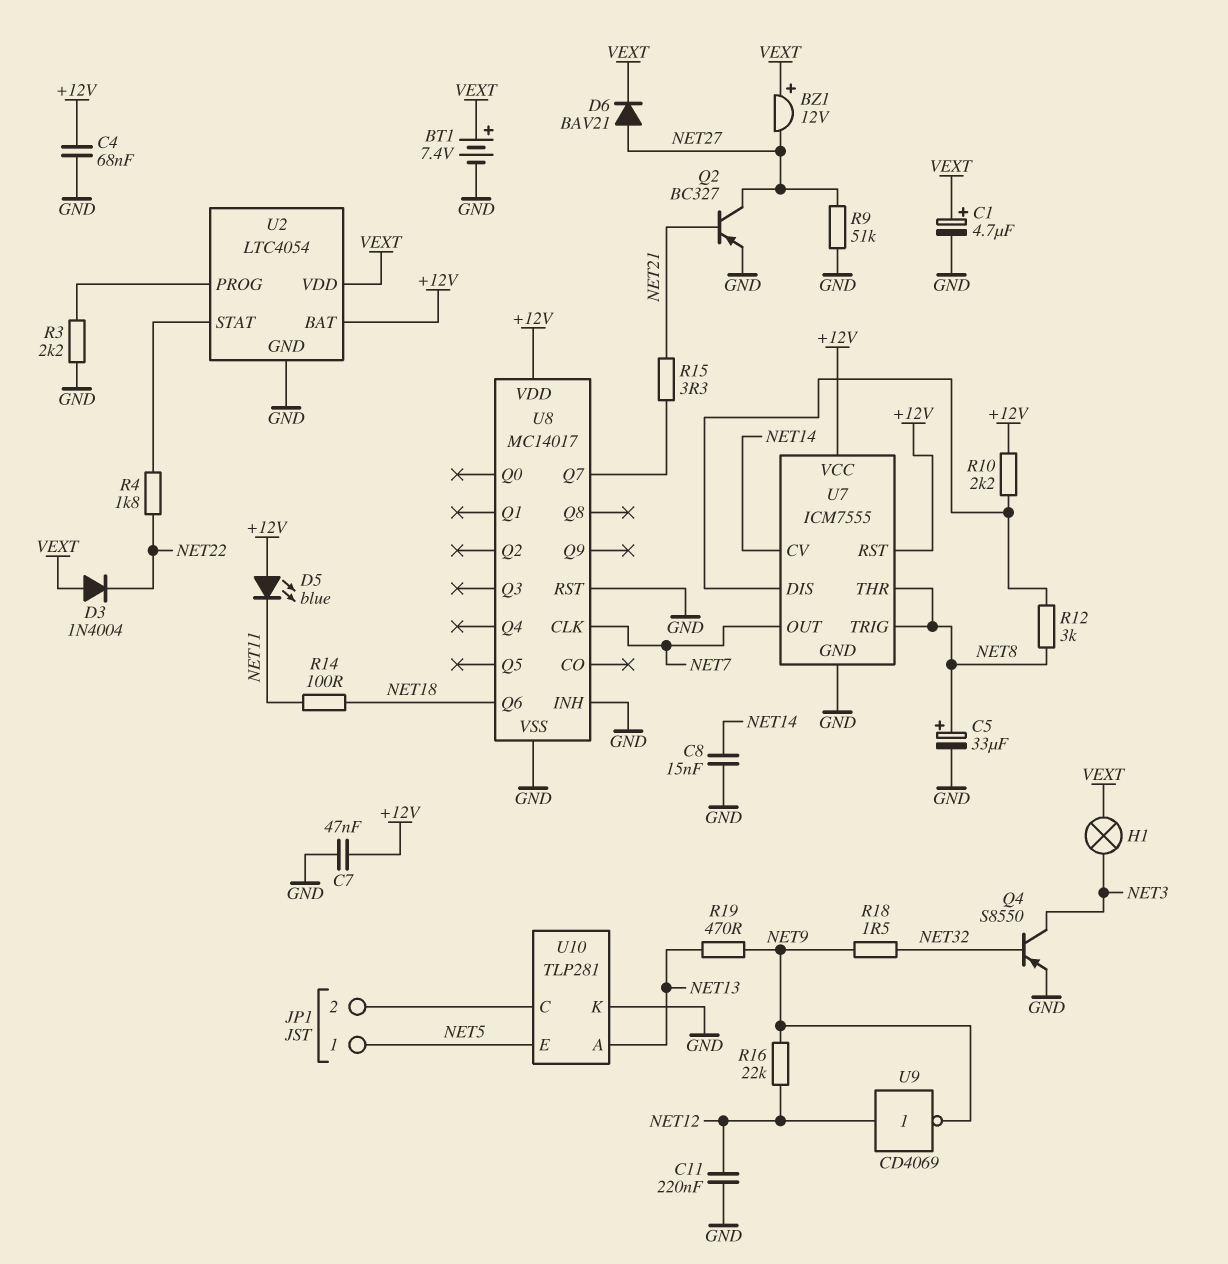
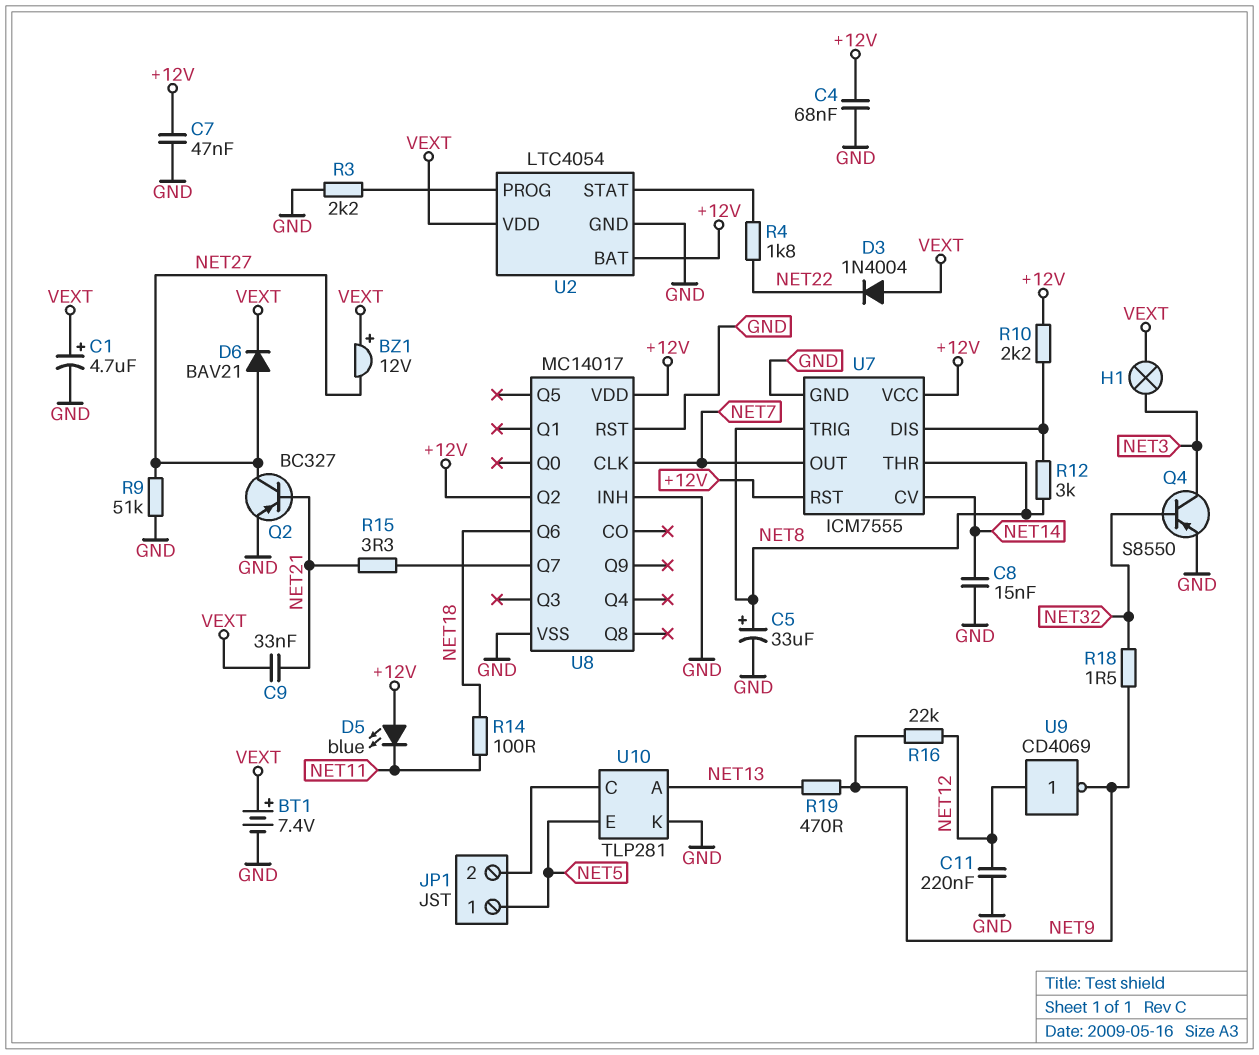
C9: none -> 33nF (NET21, VEXT)
U8 pin Q2: none -> +12V

